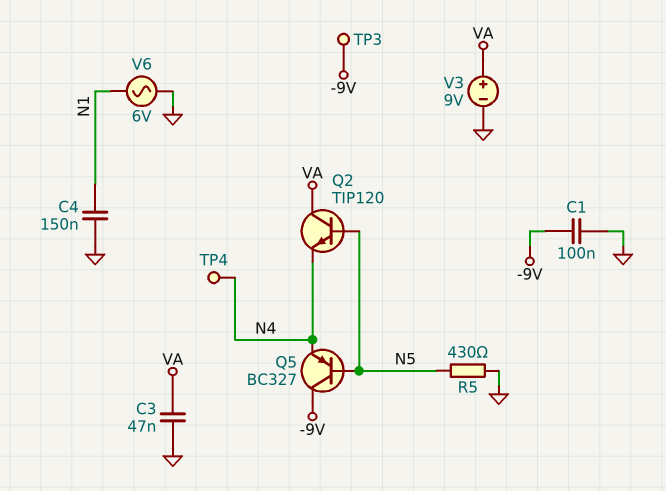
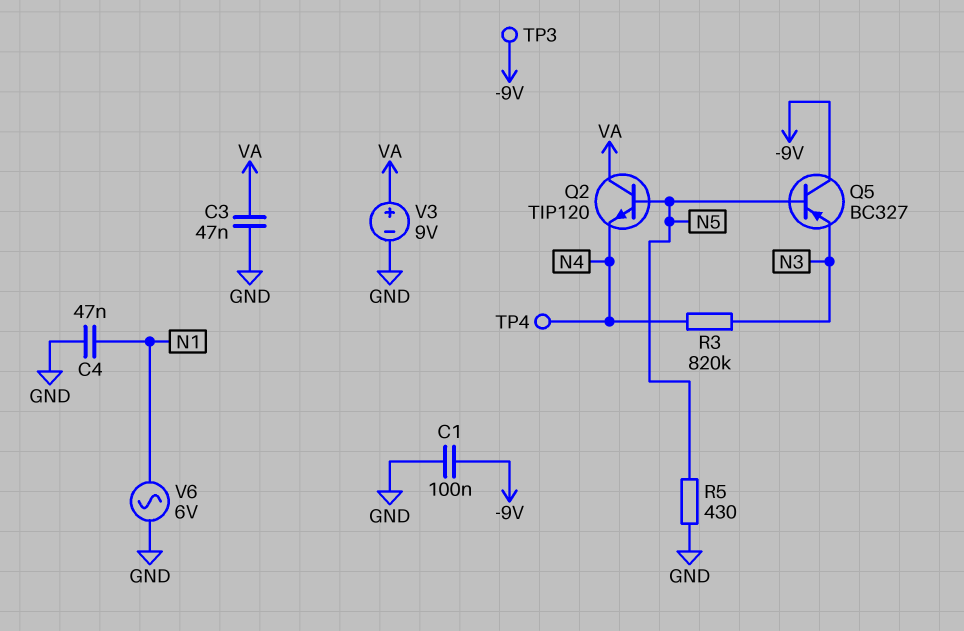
C4: 150nF (GND, N1) -> 47nF (GND, N1)
Q5: PNP BC327 (B N5, C -9V, E N4) -> PNP BC327 (B N5, C -9V, E N3)
R3: none -> 820k (N3, N4)

